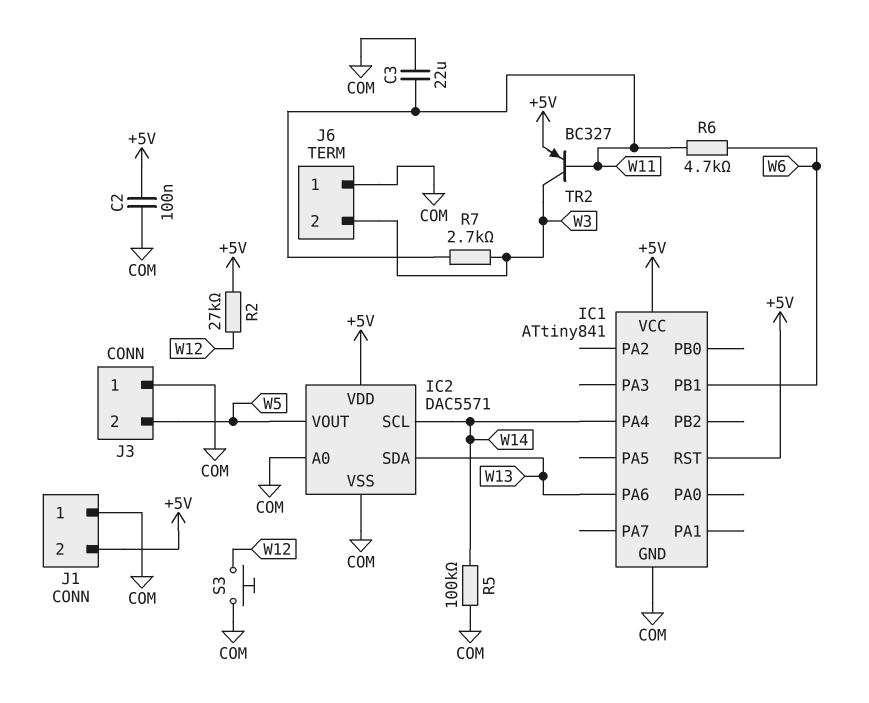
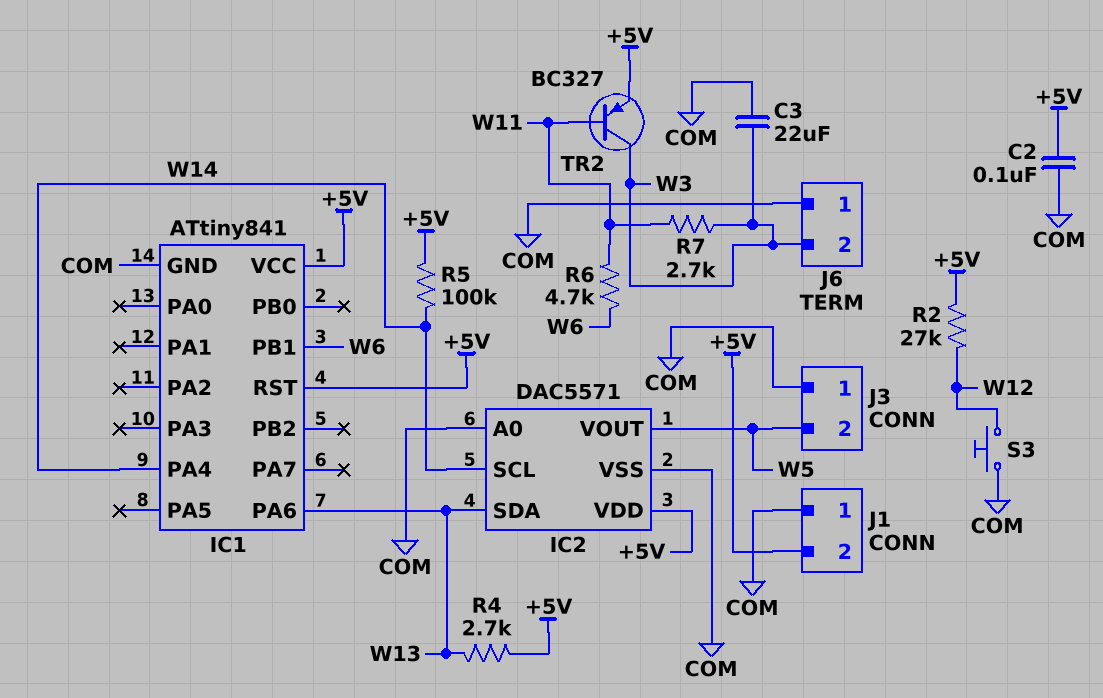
C3: 22uF (COM, W11) -> 22uF (COM, W3)
R4: none -> 2.7k (+5V, W13)
R5: 100k (COM, W14) -> 100k (+5V, W14)

